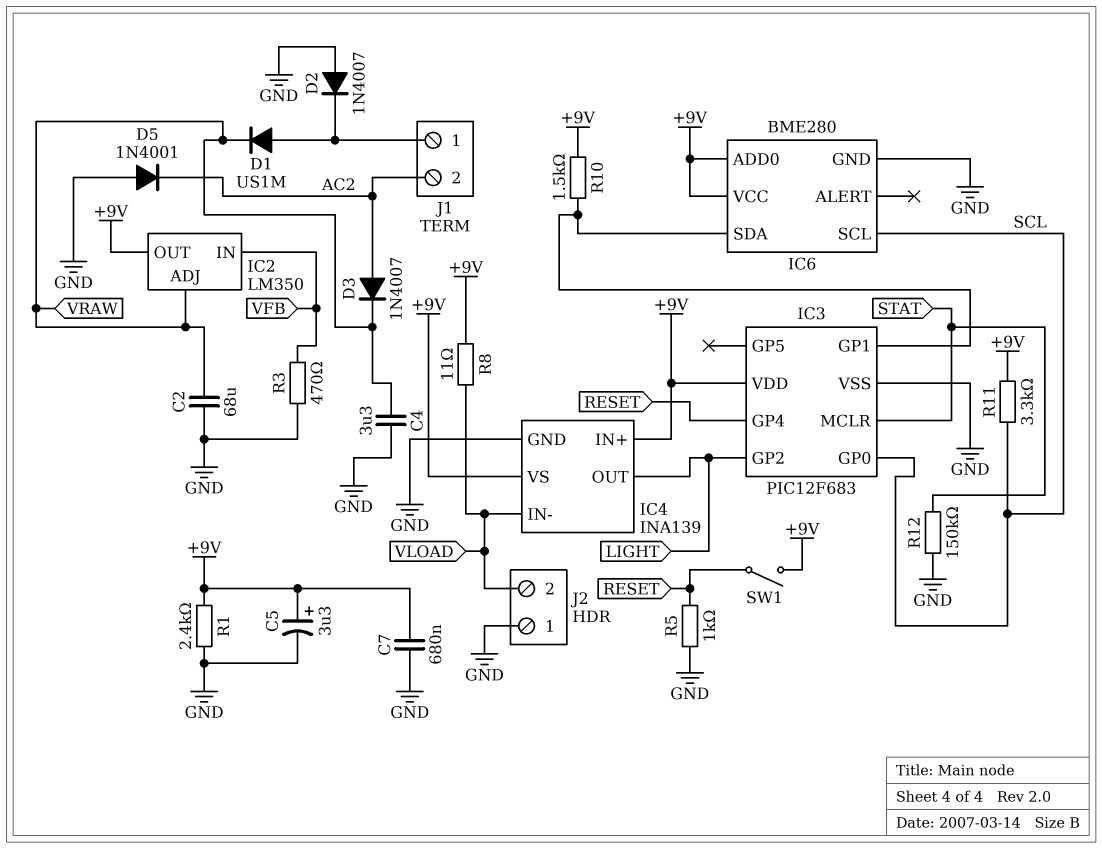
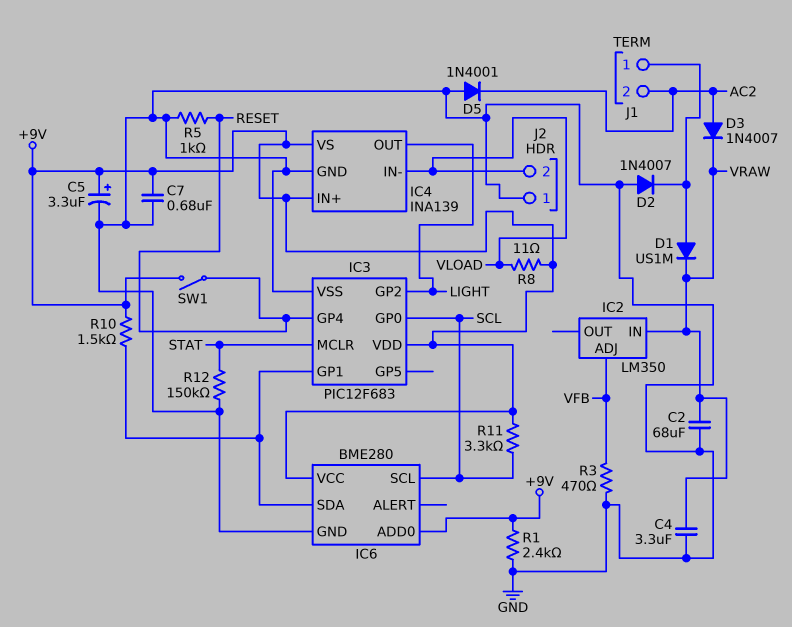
IC2 pin ADJ: VRAW -> VFB
IC2 pin IN: VFB -> VRAW
IC2 pin OUT: +9V -> none

